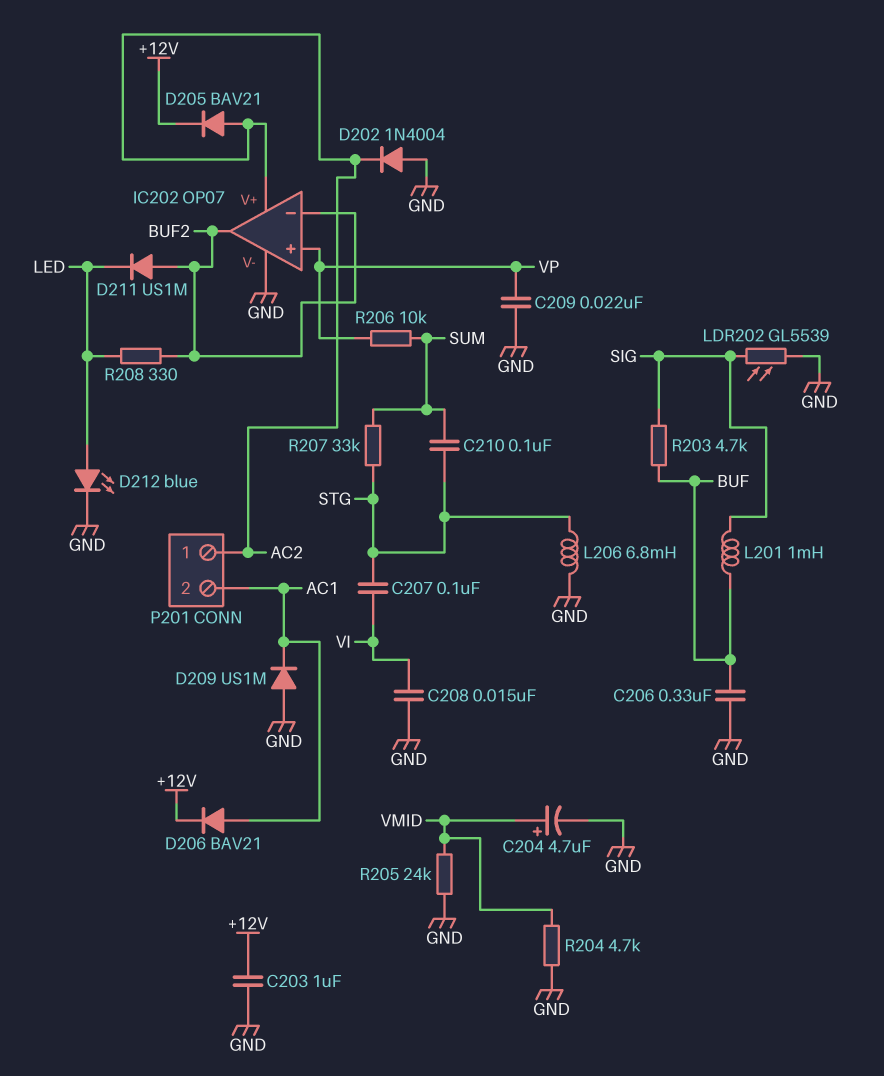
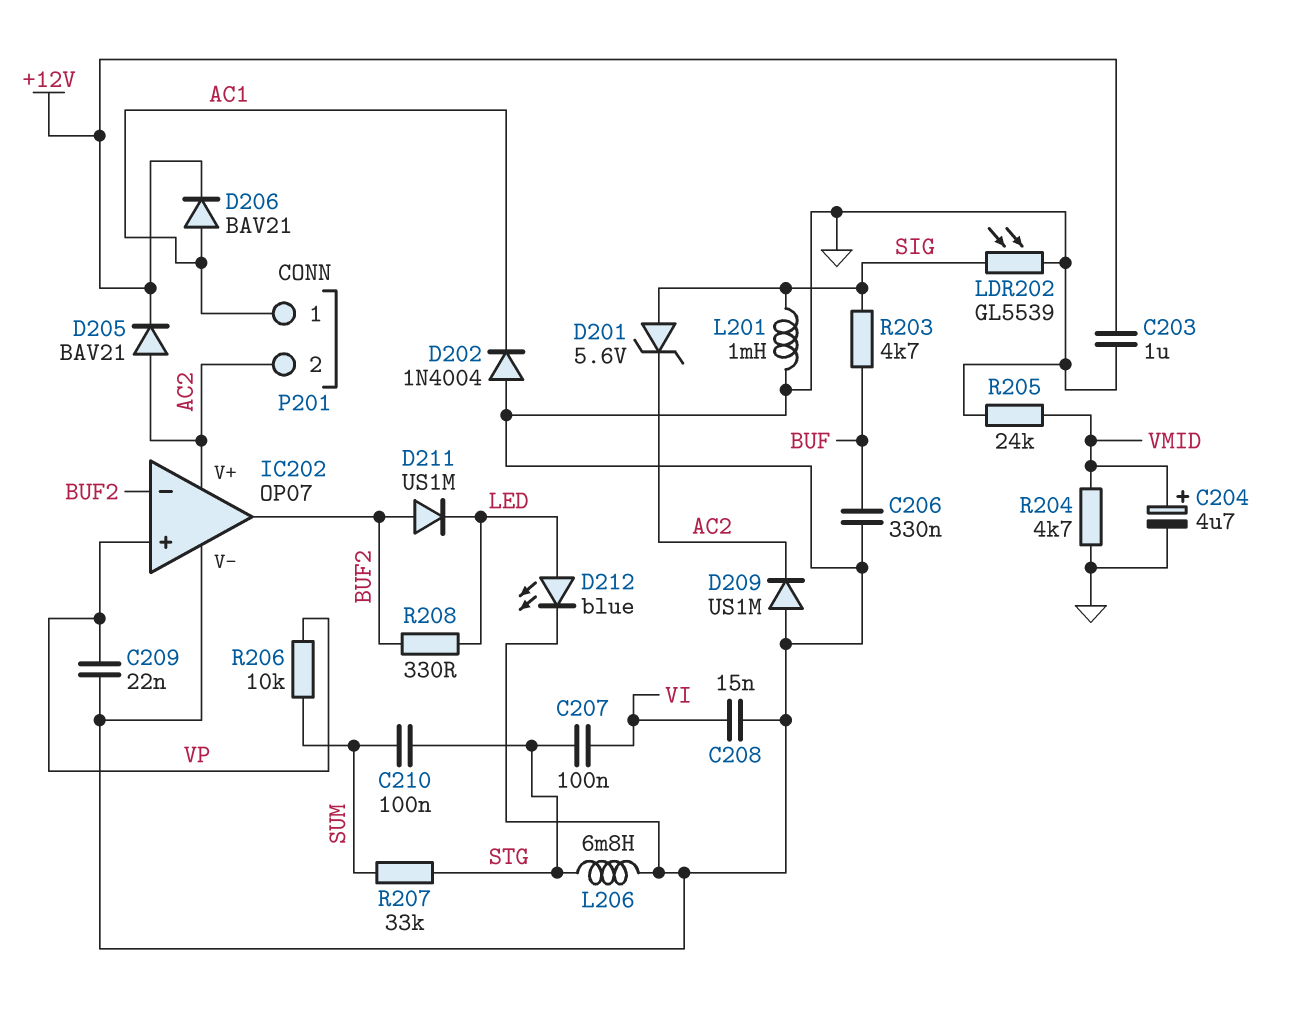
D201: none -> zener 5.6V (A SIG, K AC2)
D202: diode 1N4004 (A GND, K AC2) -> diode 1N4004 (A GND, K AC1)
D209: diode US1M (A GND, K AC1) -> diode US1M (A GND, K AC2)
L201: 1mH (BUF, SIG) -> 1mH (GND, SIG)
P201 pin 1: AC2 -> AC1
P201 pin 2: AC1 -> AC2

